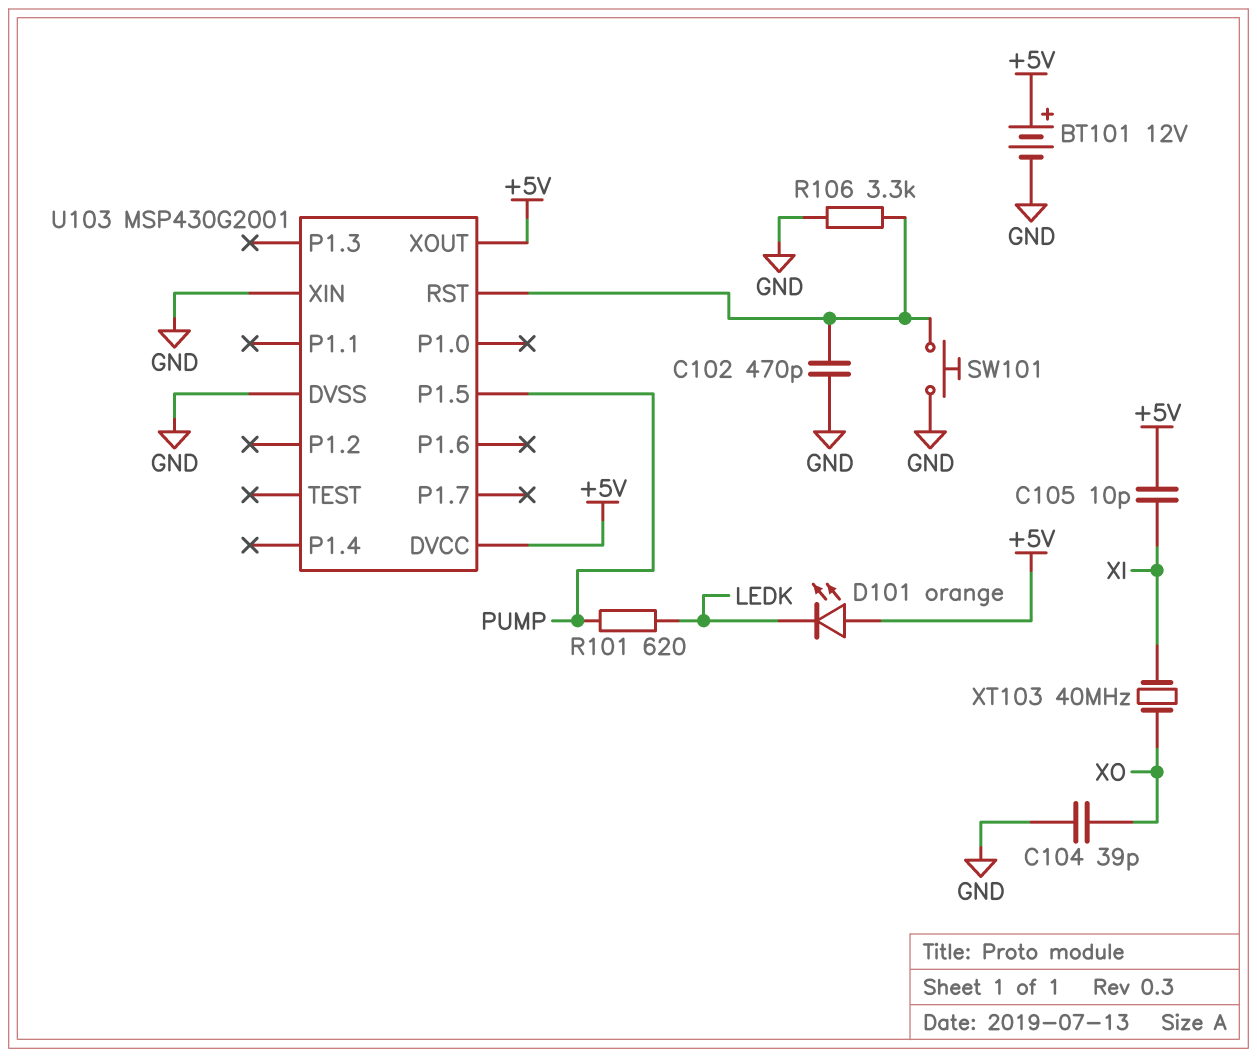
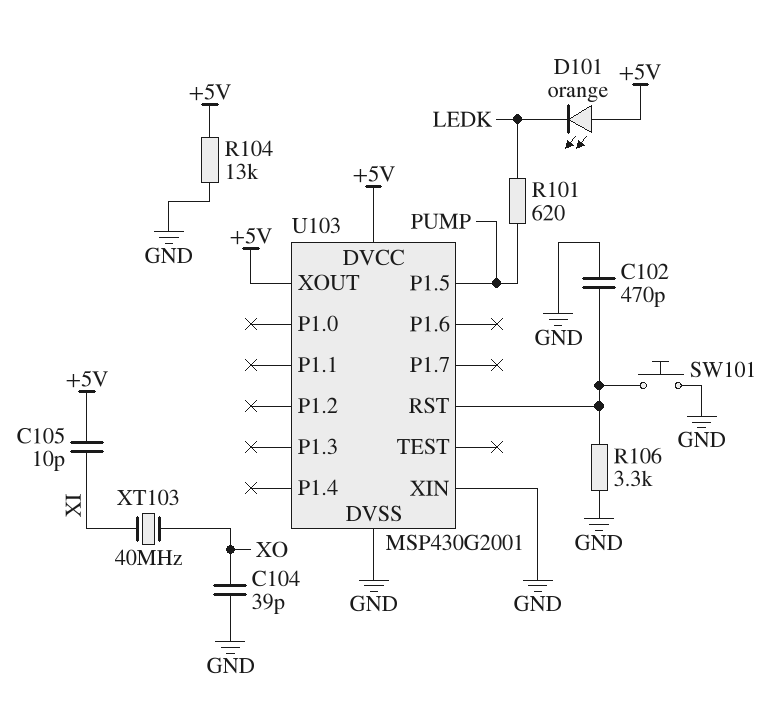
BT101: 12V (plus +5V, minus GND) -> none
R104: none -> 13k (+5V, GND)

